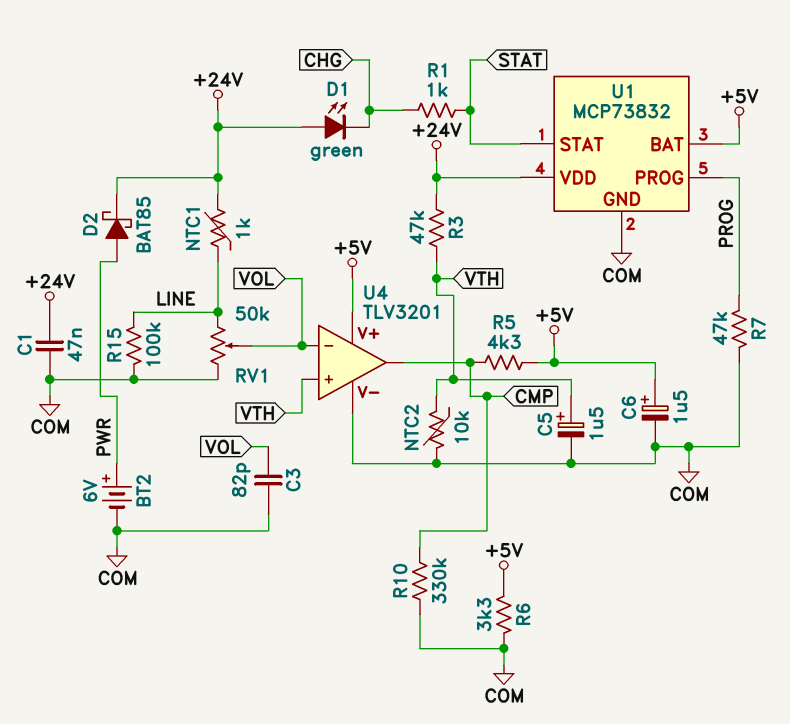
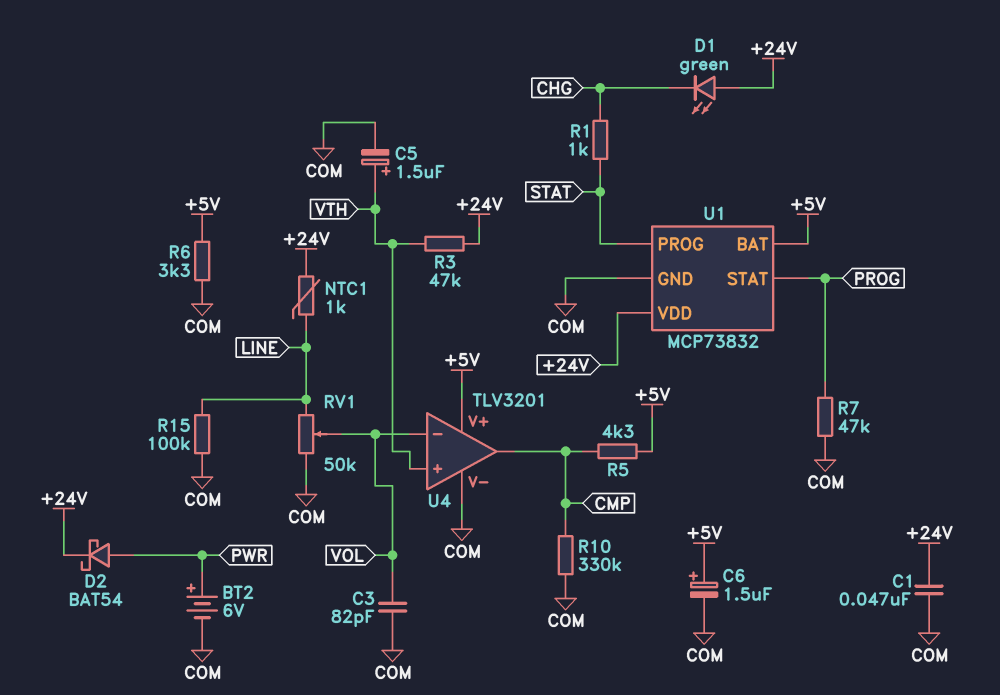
D2: schottky BAT85 (A PWR, K +24V) -> schottky BAT54 (A PWR, K +24V)
NTC2: 10k (COM, VTH) -> none
U1 pin PROG: PROG -> STAT
U1 pin STAT: STAT -> PROG

